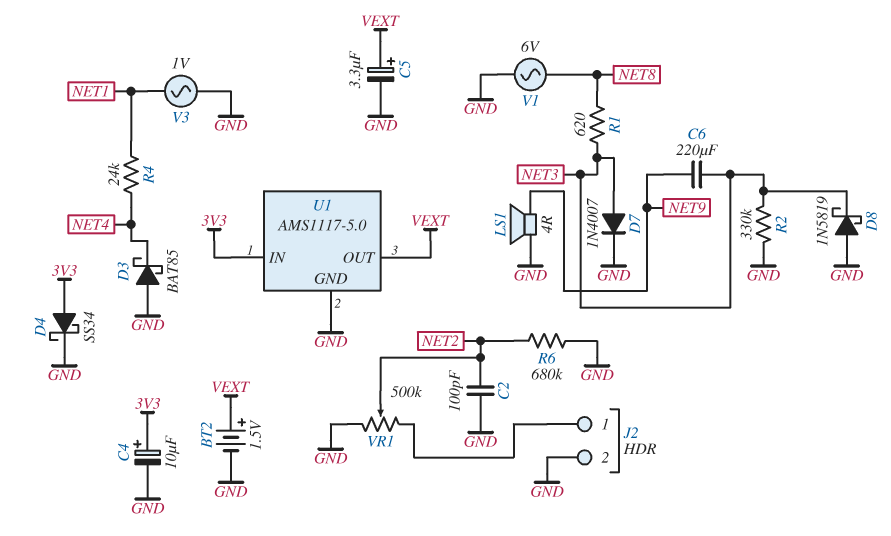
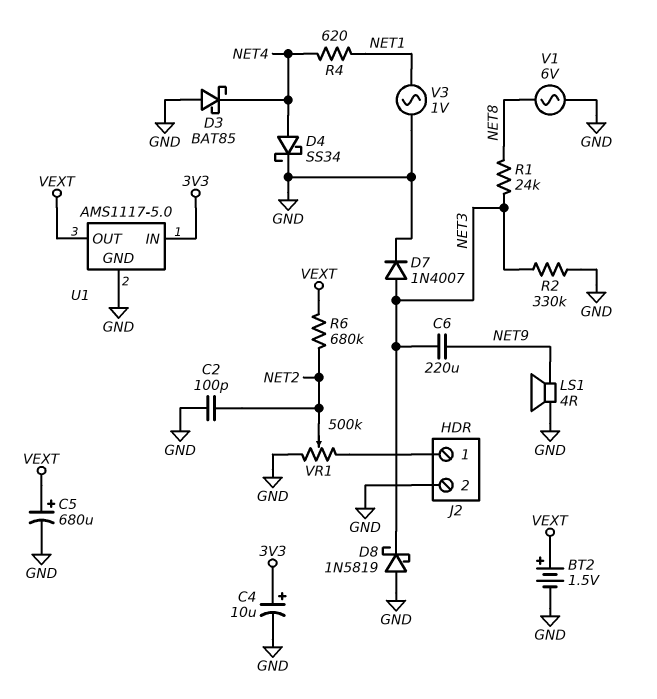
C5: 3.3uF (plus VEXT, minus GND) -> 680uF (plus VEXT, minus GND)
D4: schottky SS34 (A 3V3, K GND) -> schottky SS34 (A NET4, K GND)
R1: 620 (NET3, NET8) -> 24k (NET3, NET8)
R4: 24k (NET1, NET4) -> 620 (NET1, NET4)
R6: 680k (GND, NET2) -> 680k (NET2, VEXT)

